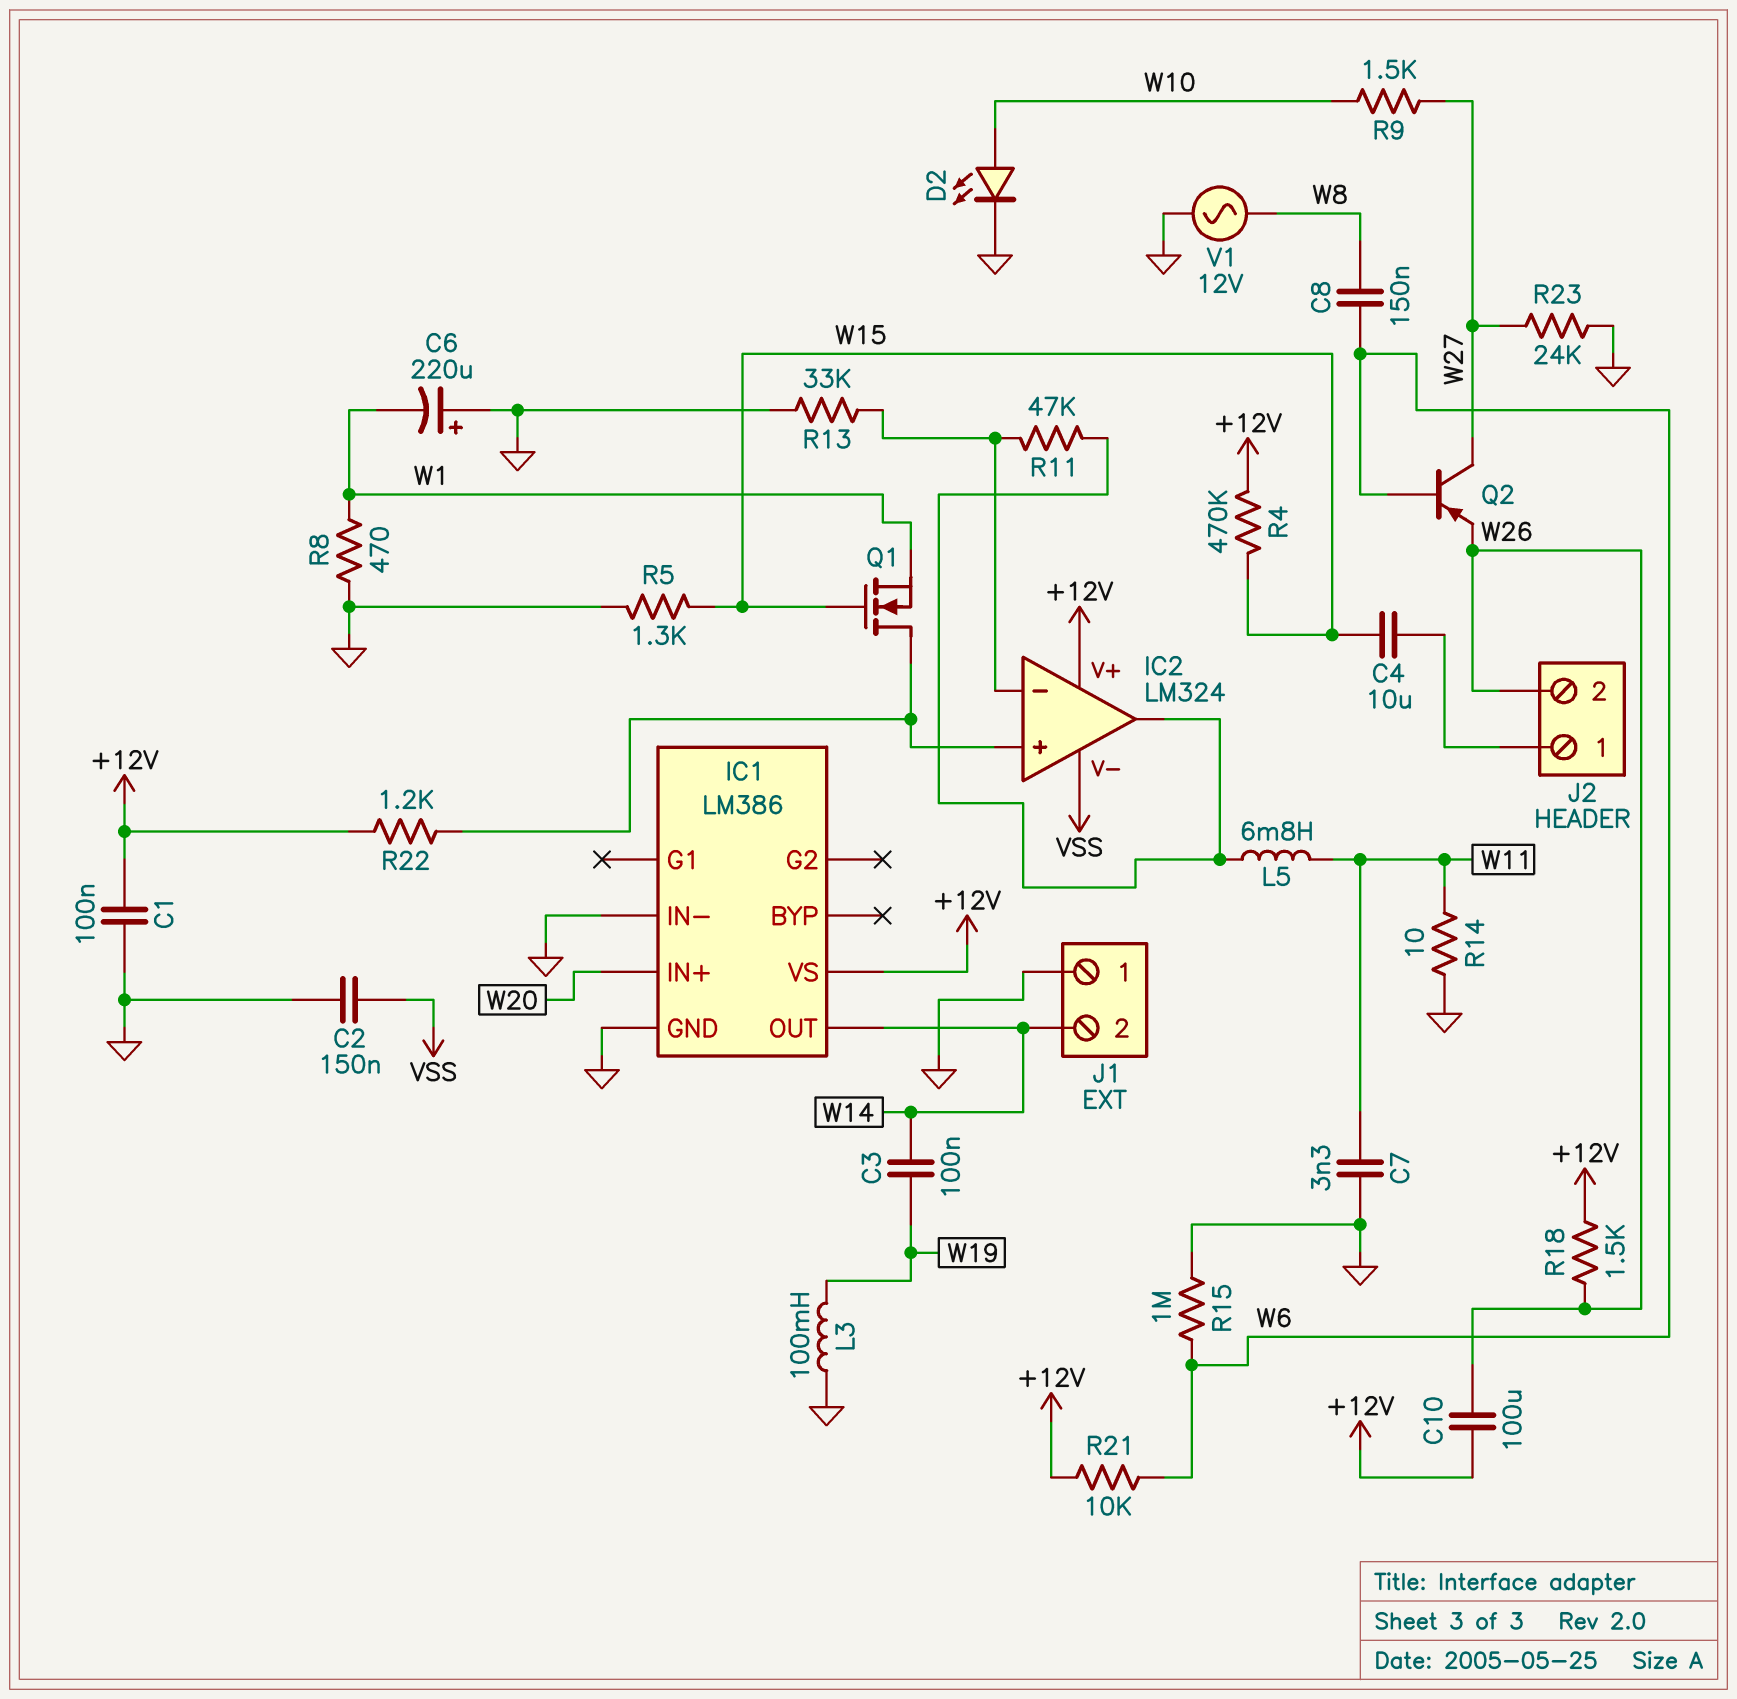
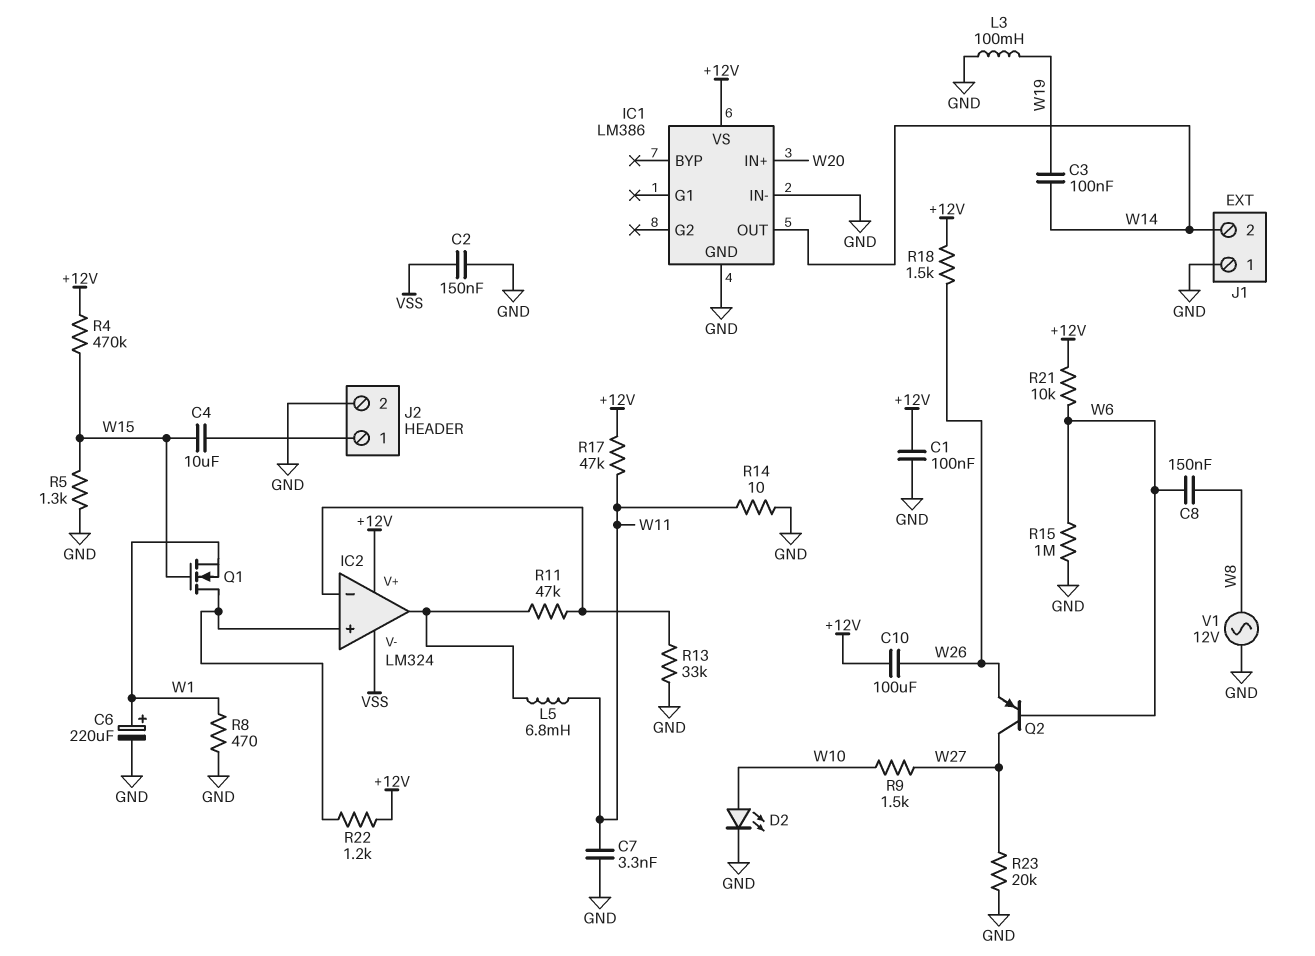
C6: 220uF (plus GND, minus W1) -> 220uF (plus W1, minus GND)
J2 pin 2: W26 -> GND
R17: none -> 47k (+12V, W11)
R23: 24k (GND, W27) -> 20k (GND, W27)

